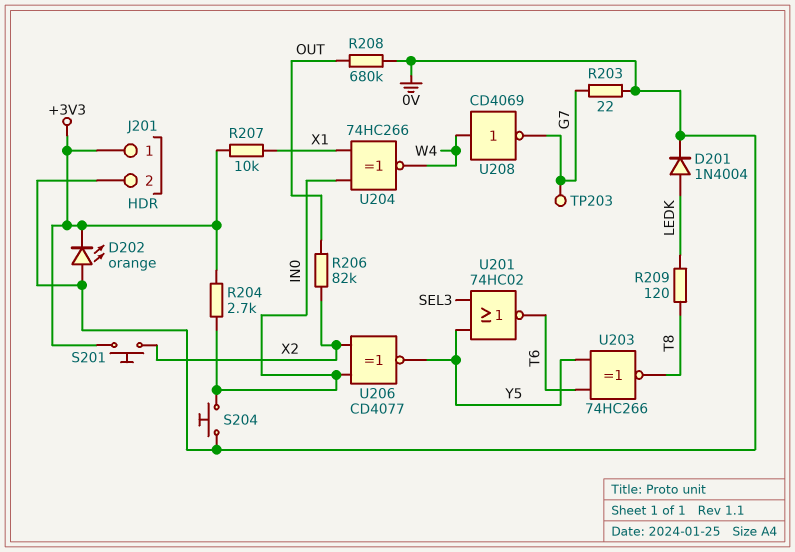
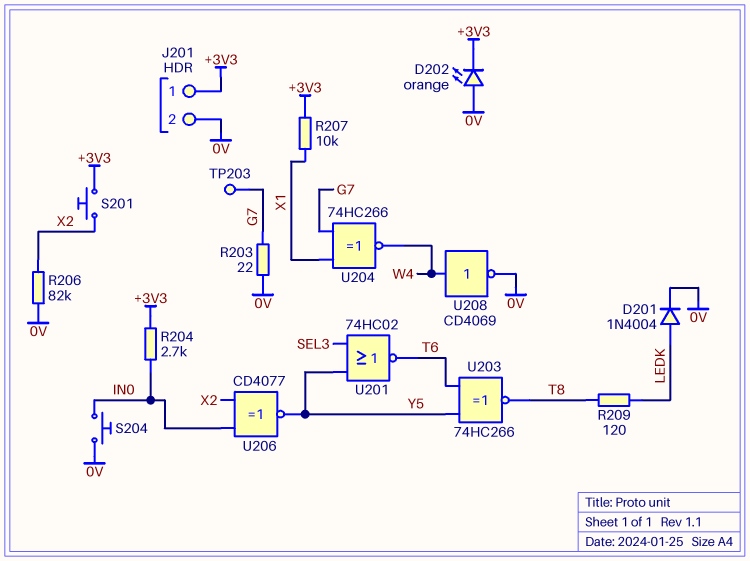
R206: 82k (OUT, X2) -> 82k (0V, X2)
R208: 680k (0V, OUT) -> none
U204: XNOR 74HC266 (in IN0, in X1, out W4) -> XNOR 74HC266 (in G7, in X1, out W4)
U208: NOT CD4069 (in W4, out G7) -> NOT CD4069 (in W4, out 0V)

